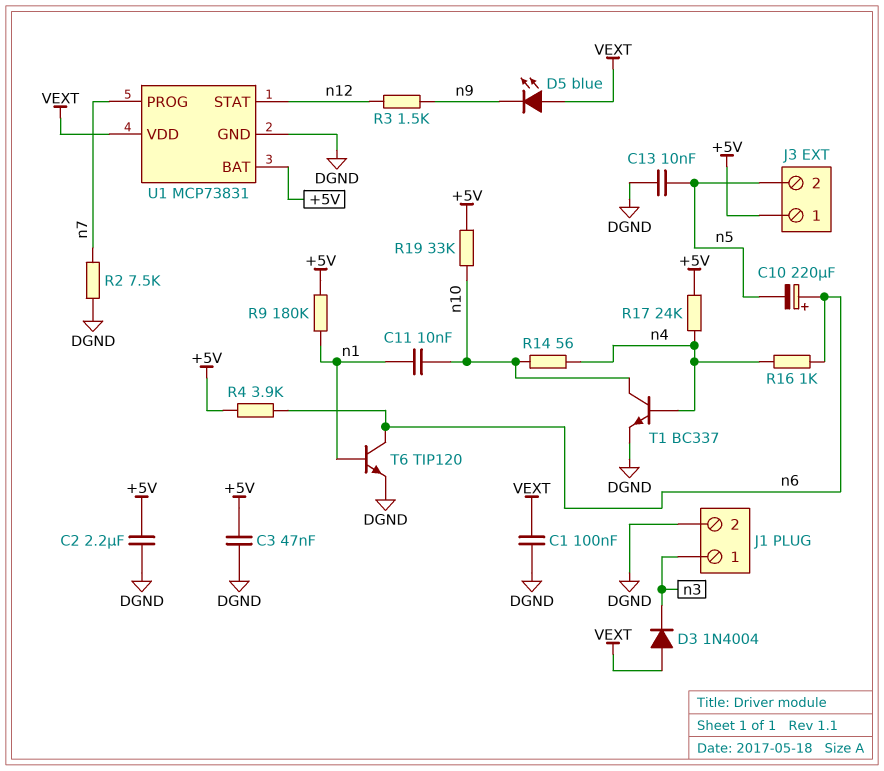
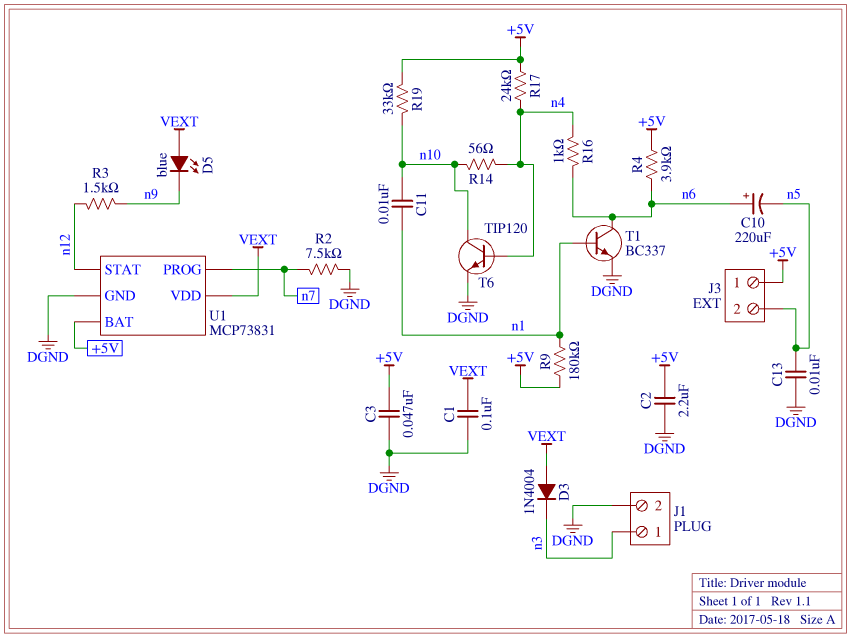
T1: NPN BC337 (B n4, C n10, E DGND) -> NPN BC337 (B n1, C n6, E DGND)
T6: NPN TIP120 (B n1, C n6, E DGND) -> NPN TIP120 (B n4, C n10, E DGND)

